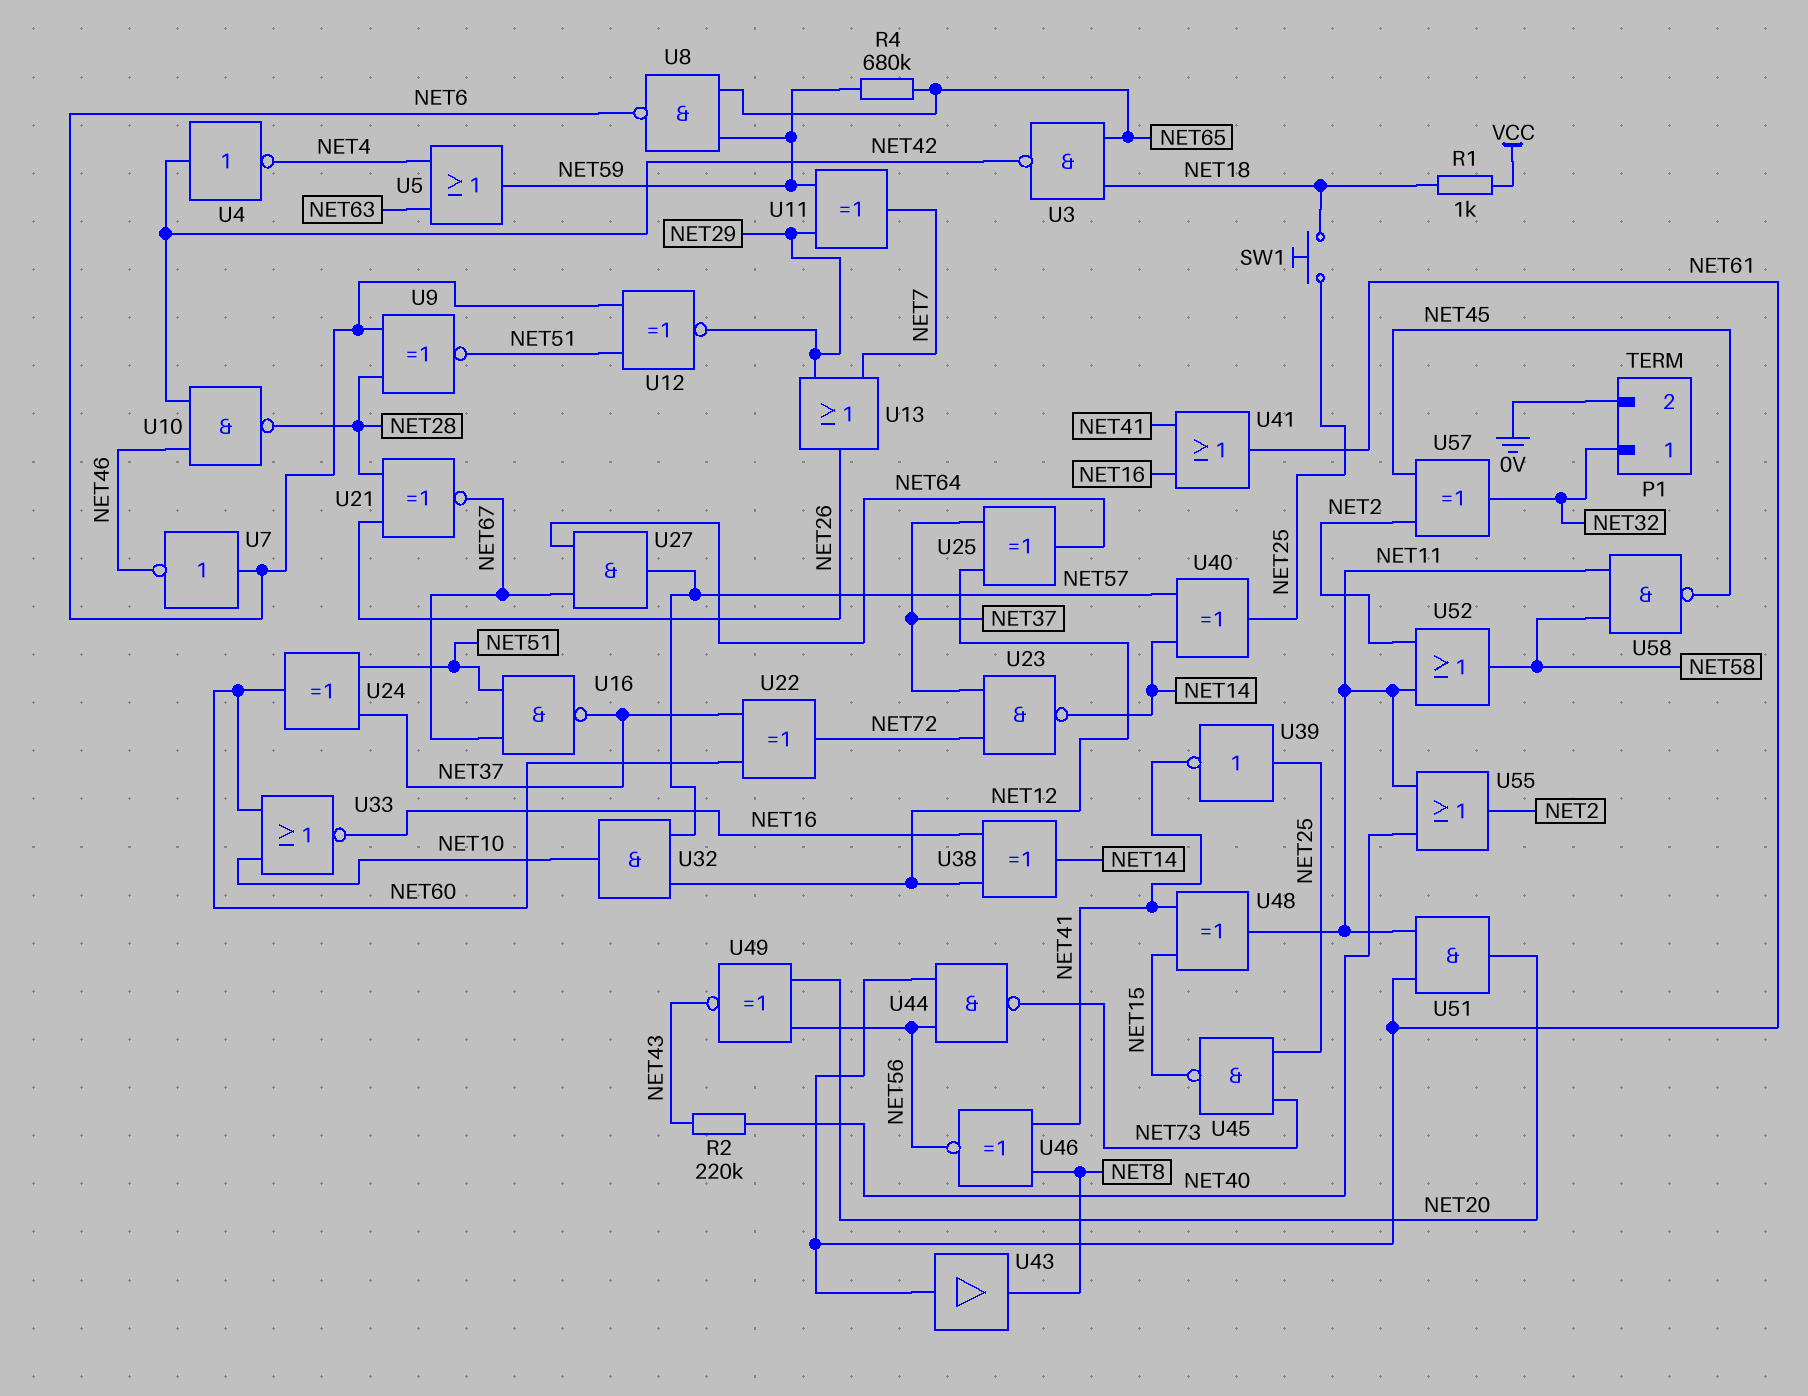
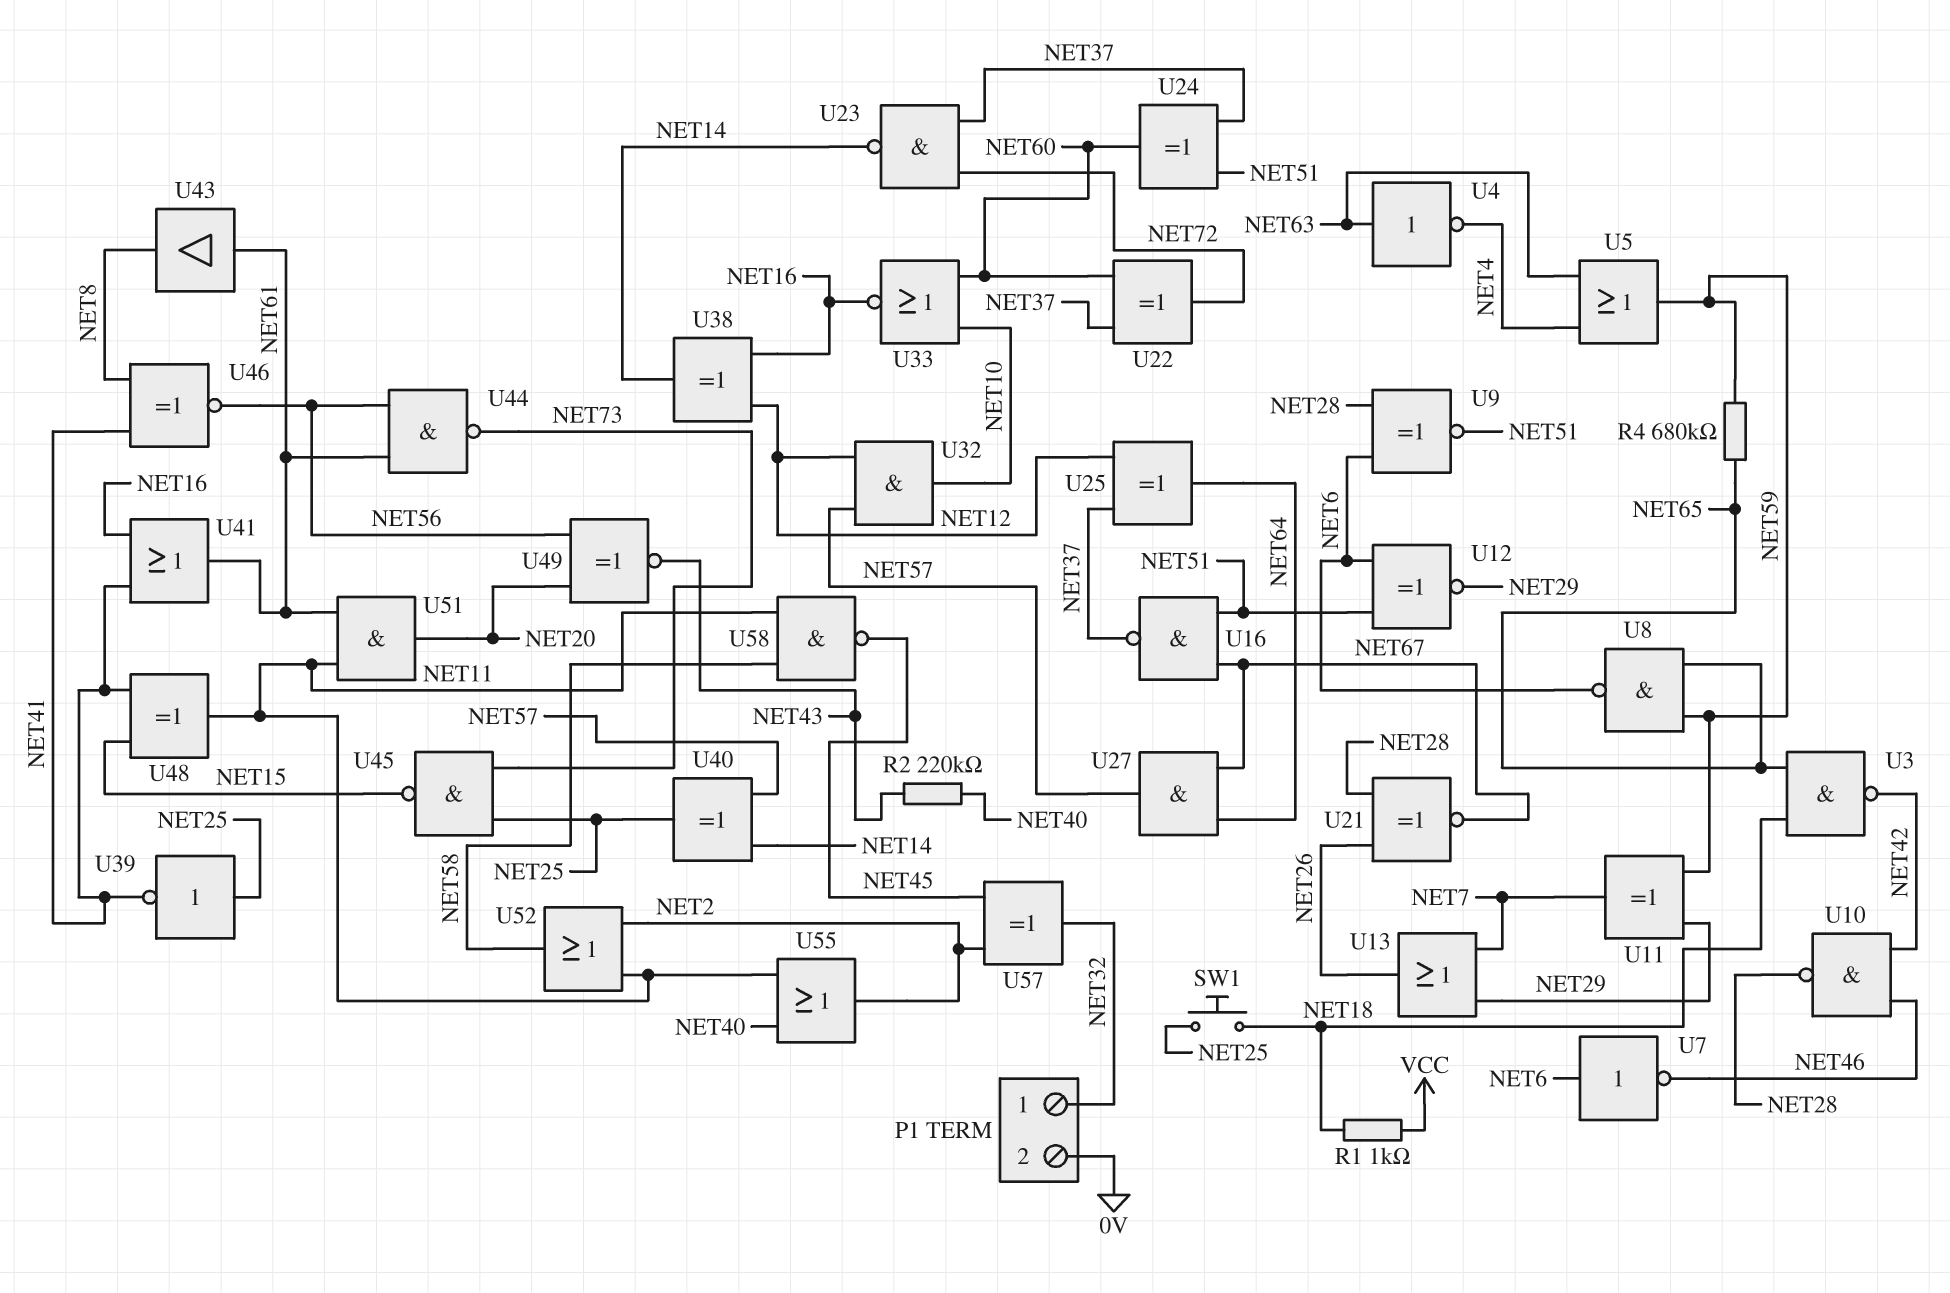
U4: NOT (in NET42, out NET4) -> NOT (in NET63, out NET4)

